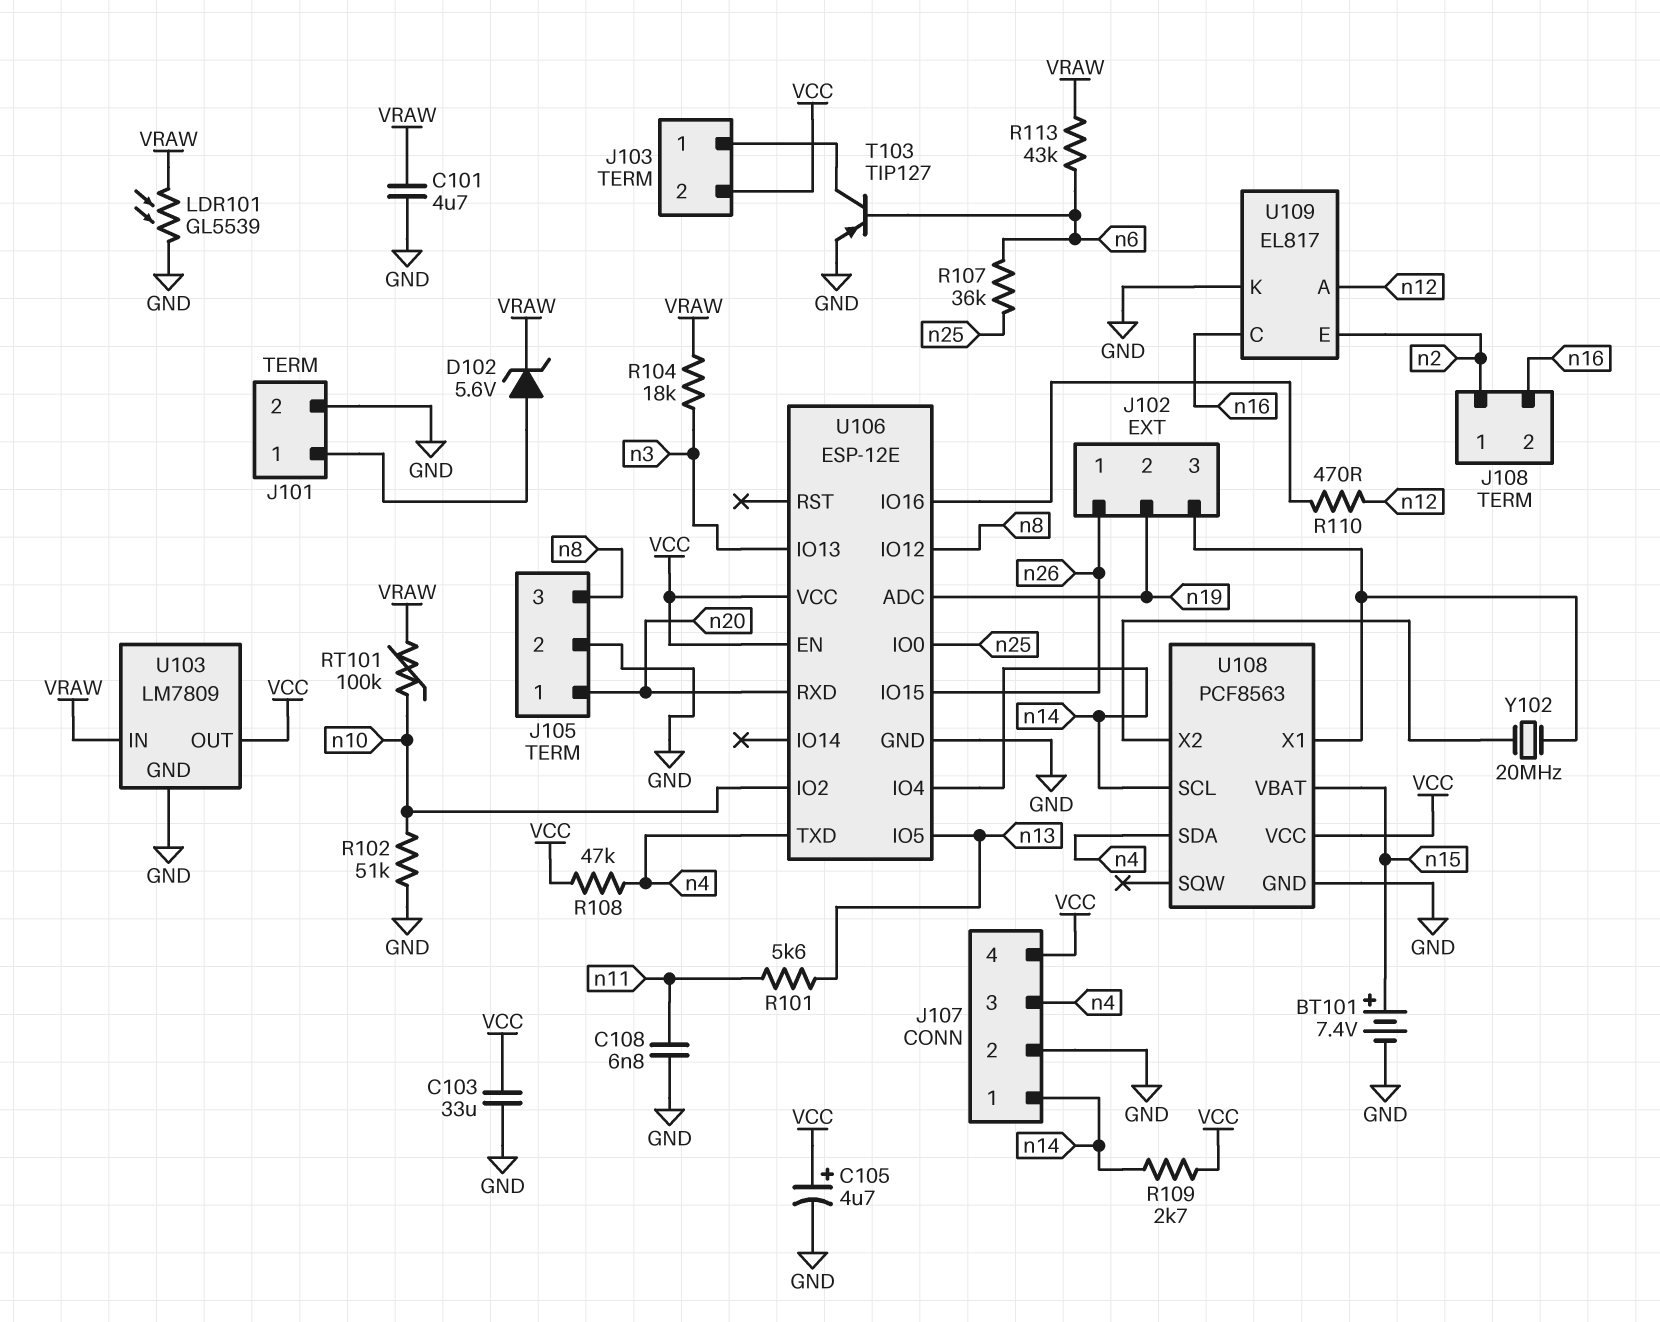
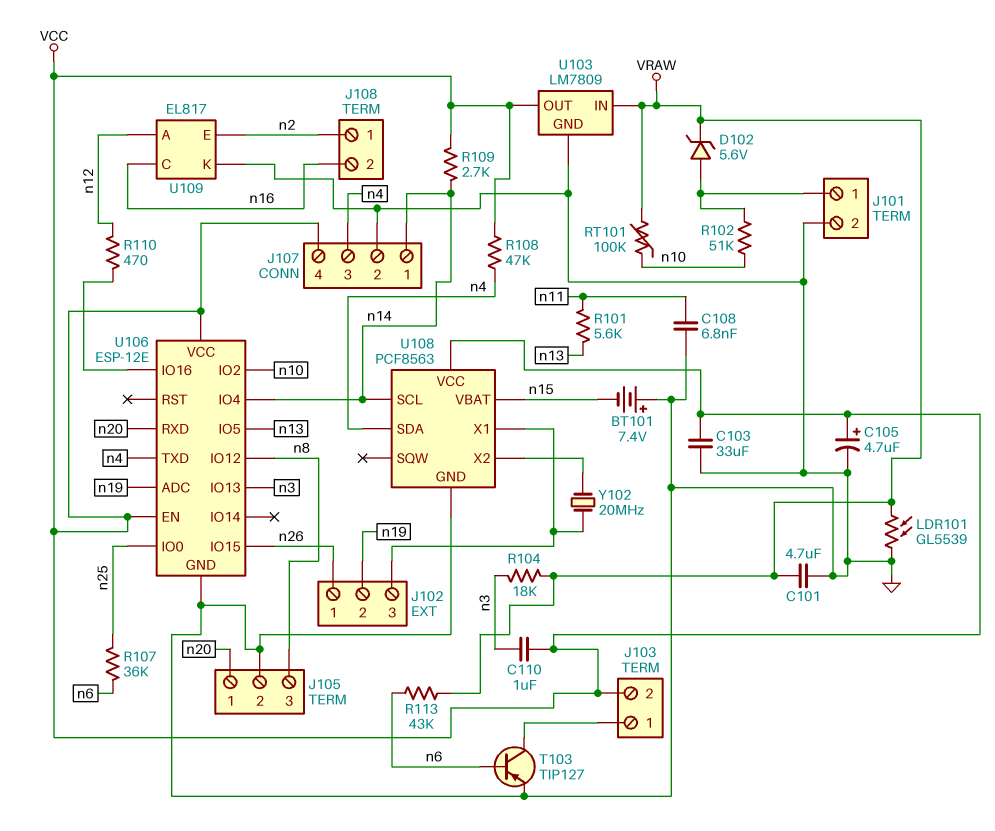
BT101: 7.4V (plus n15, minus GND) -> 7.4V (plus GND, minus n15)
C110: none -> 1uF (VCC, n3)
R102: 51k (GND, n10) -> 51k (J101/1, n10)

